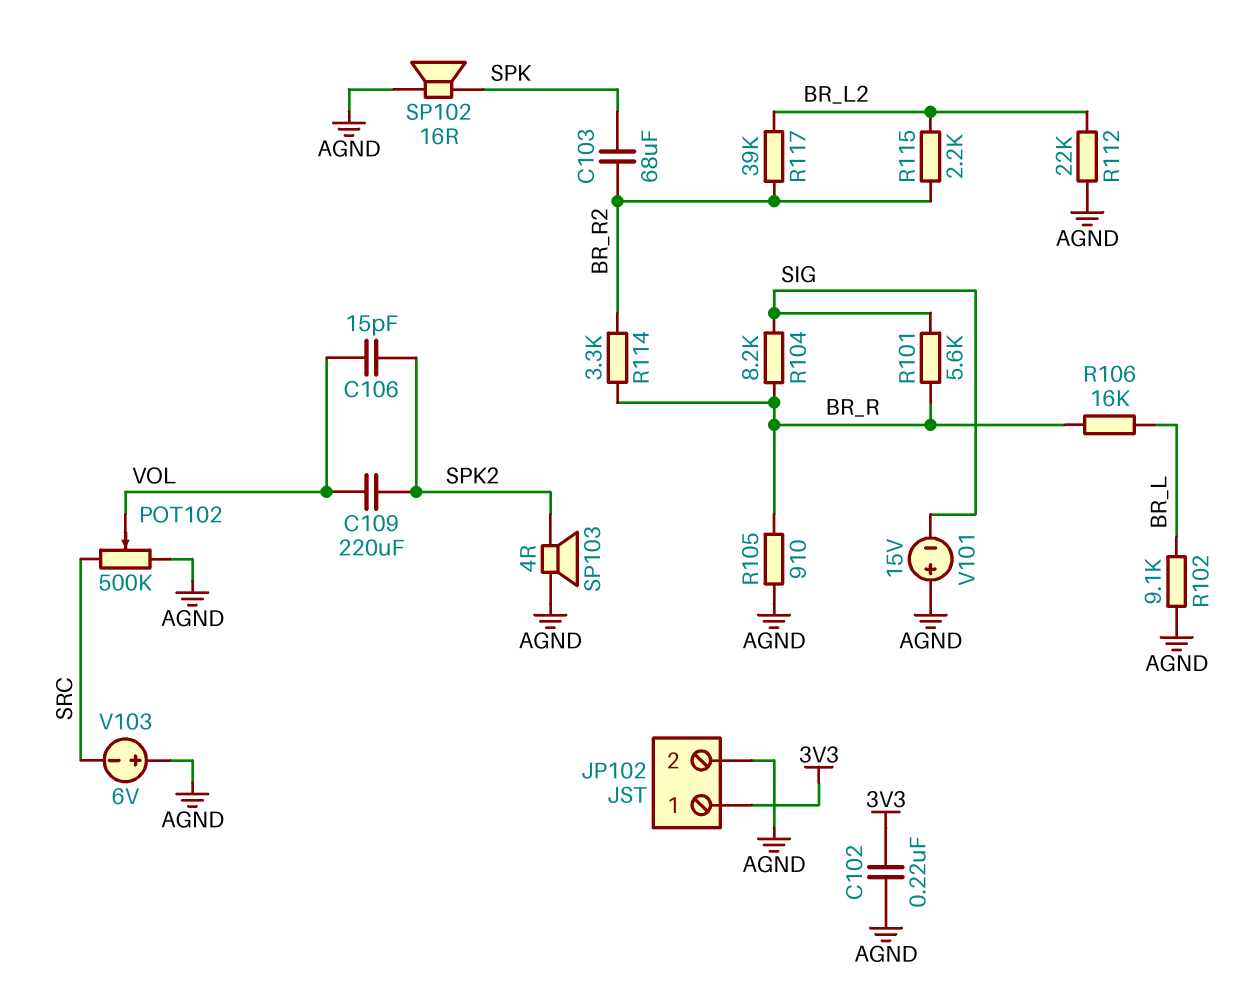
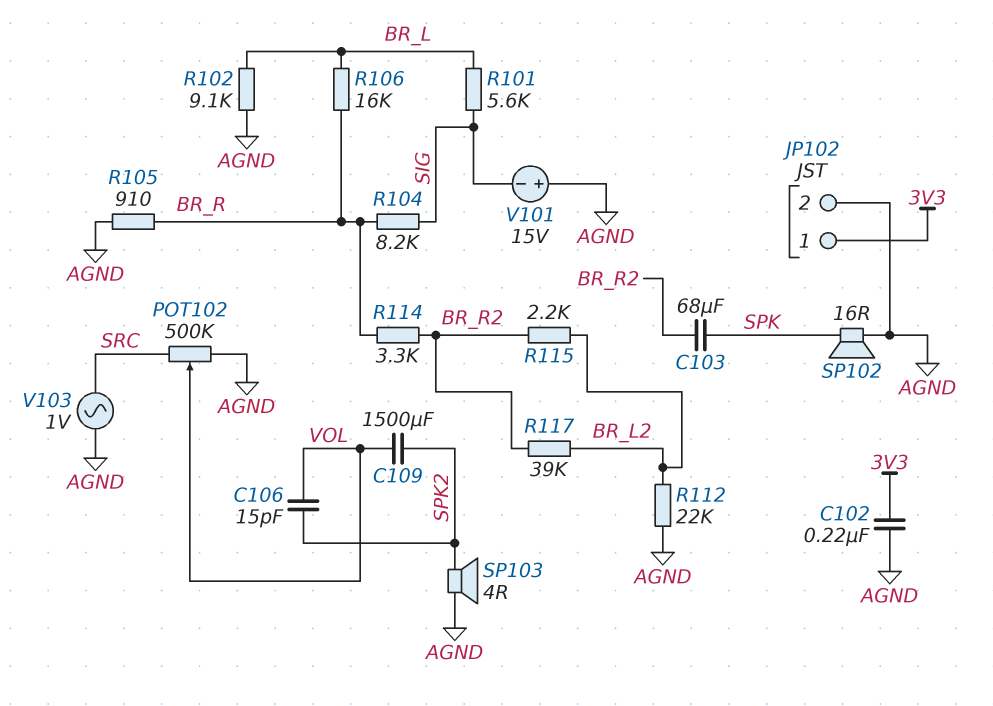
C109: 220uF (SPK2, VOL) -> 1500uF (SPK2, VOL)
R101: 5.6k (BR_R, SIG) -> 5.6k (BR_L, SIG)
V103: 6V (plus AGND, minus SRC) -> AC 1V (AGND, SRC)

